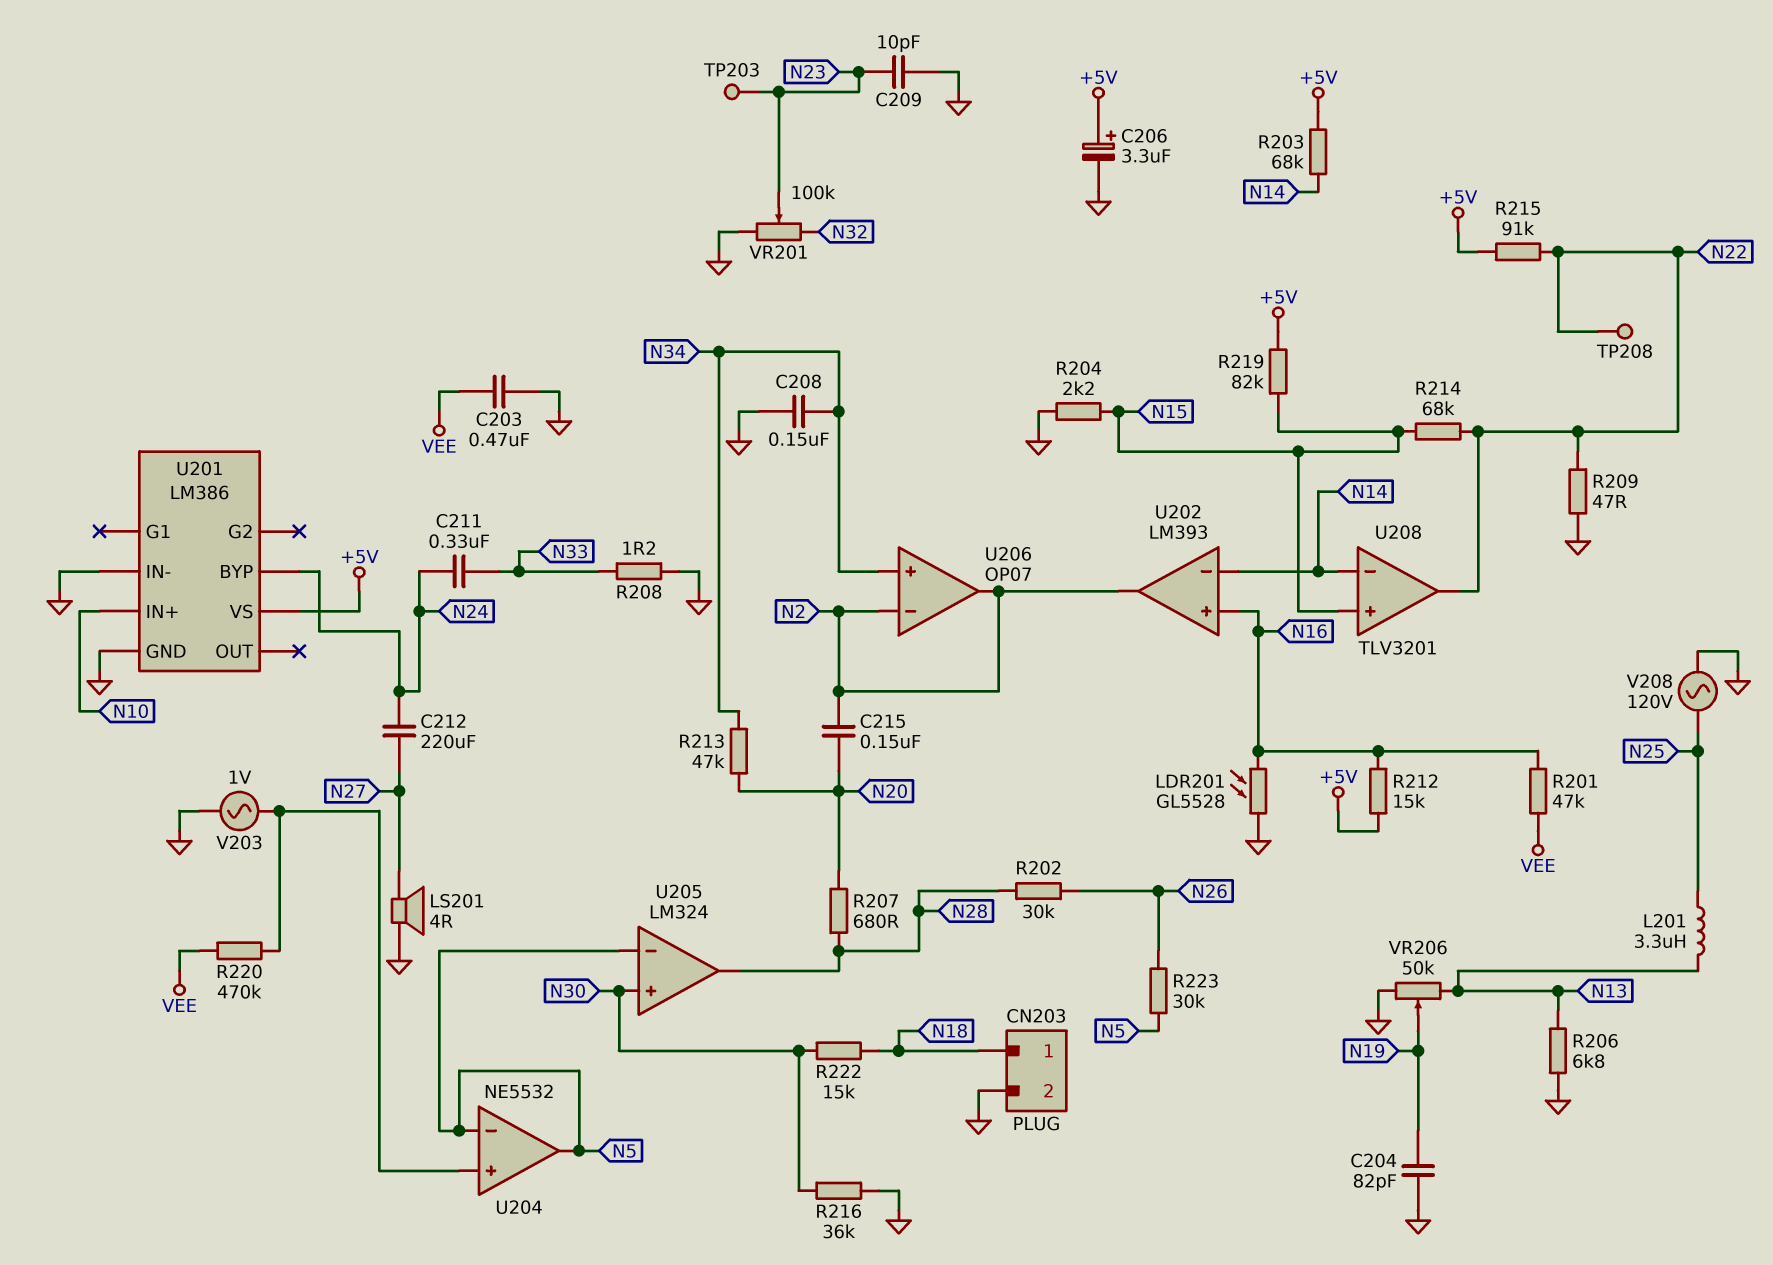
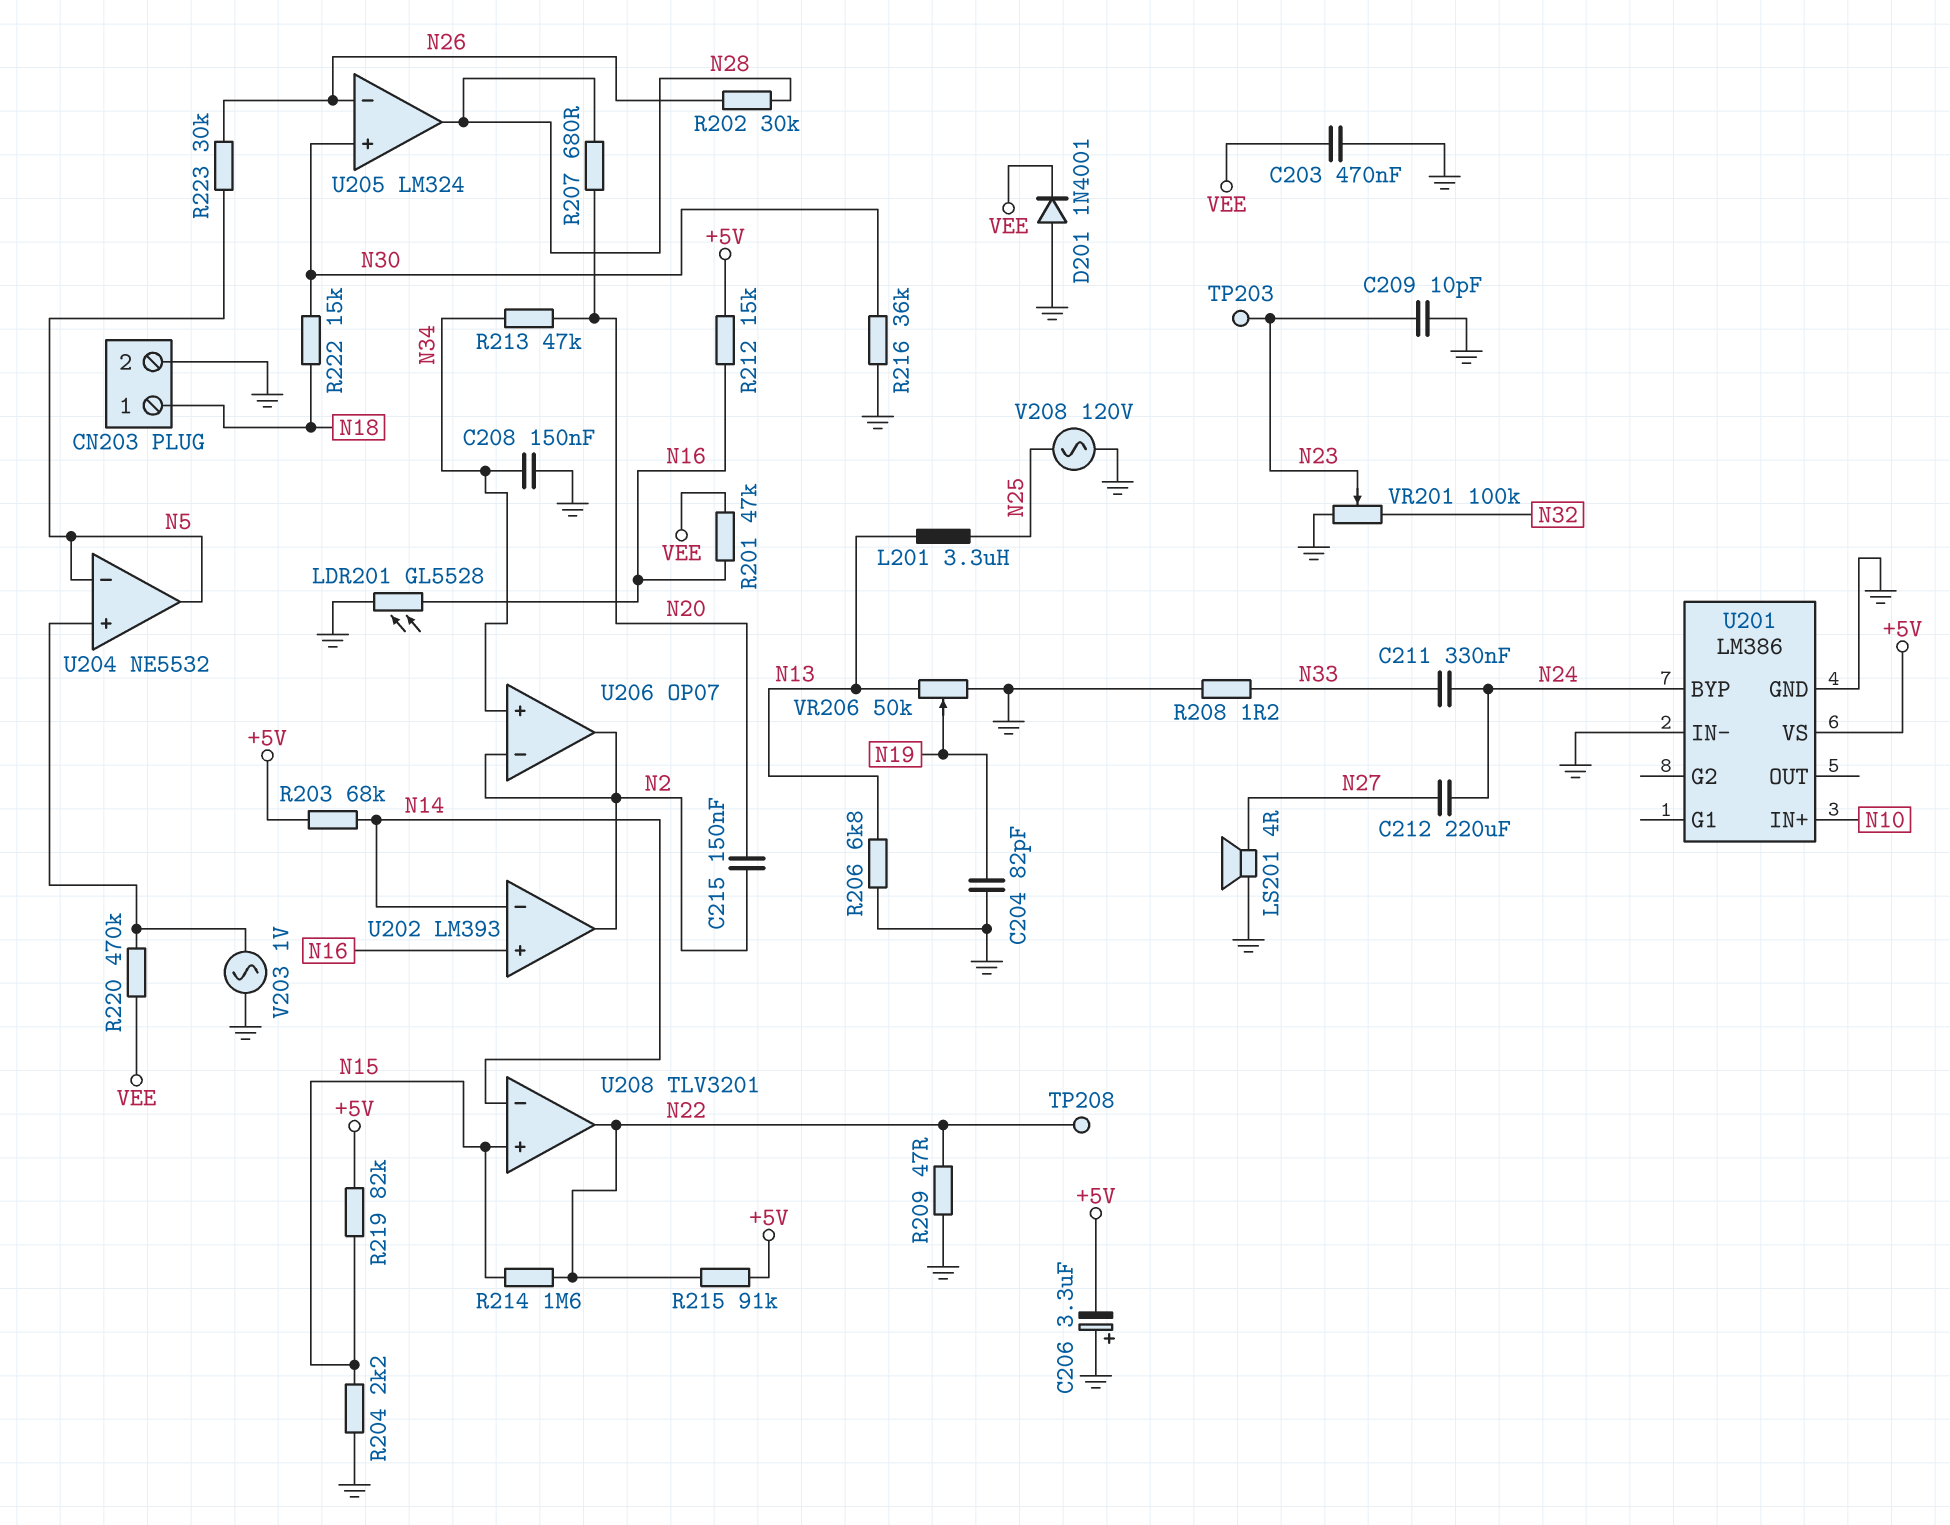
C206: 3.3uF (plus +5V, minus GND) -> 3.3uF (plus GND, minus +5V)
D201: none -> diode 1N4001 (A GND, K VEE)
R214: 68k (N15, N22) -> 1.6M (N15, N22)
U205 pin in-: N5 -> N26

